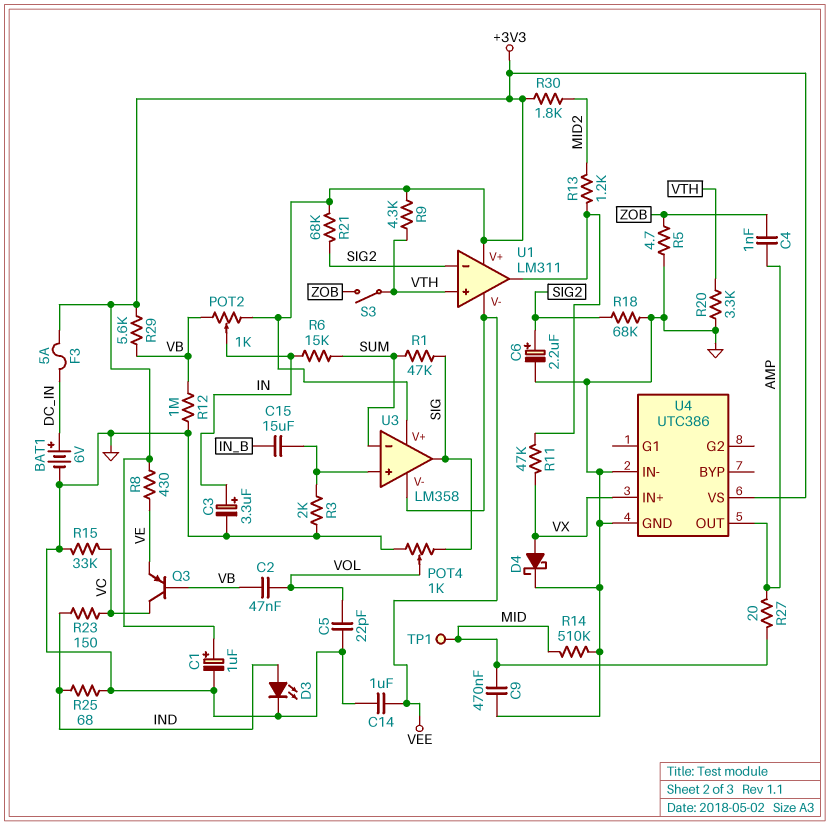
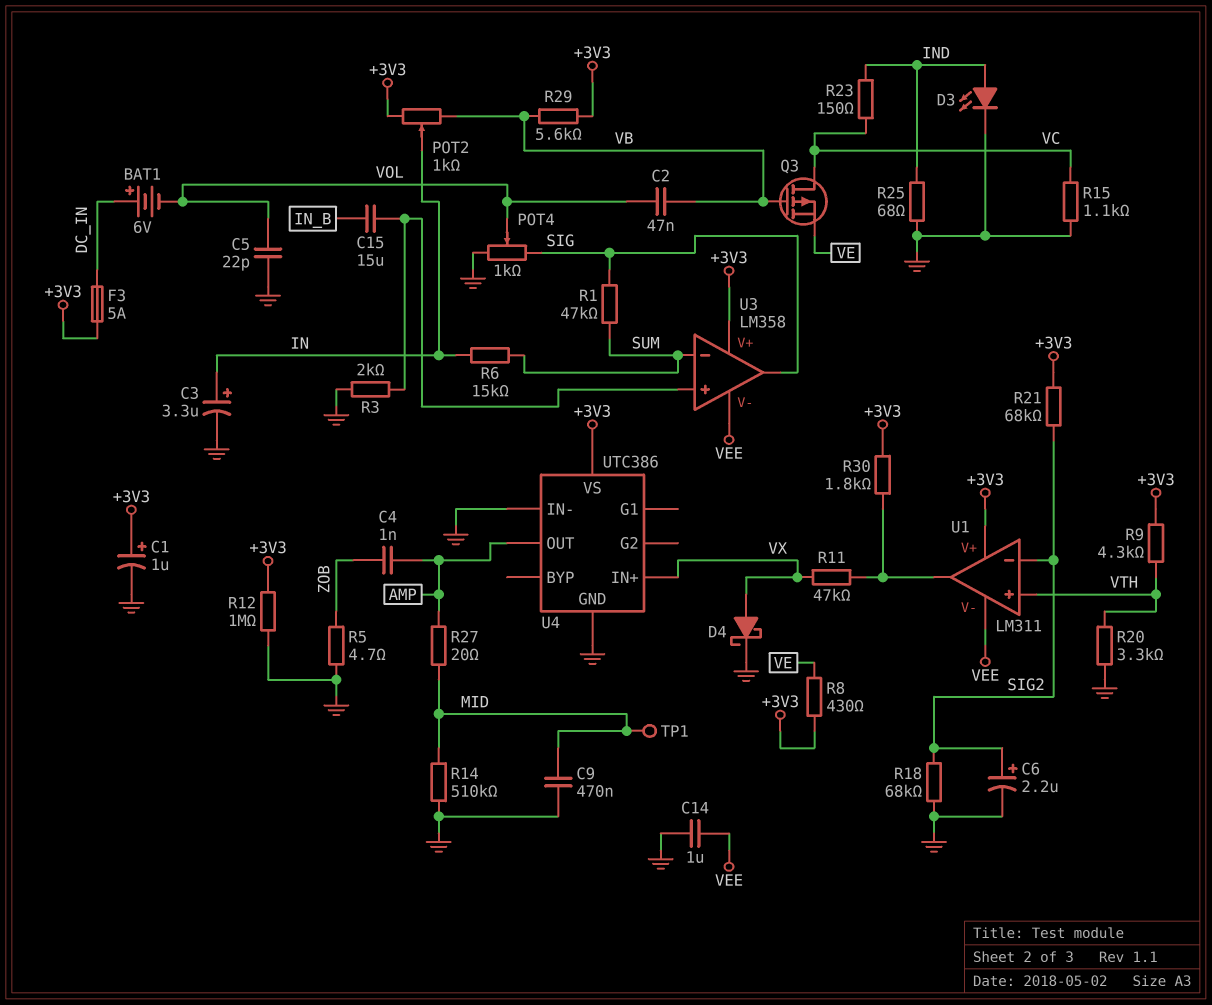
BAT1: 6V (plus DC_IN, minus GND) -> 6V (plus DC_IN, minus VOL)
Q3: PNP (B VB, C VC, E VE) -> PMOS (G VB, D VC, S VE)
R12: 1M (GND, VB) -> 1M (+3V3, GND)
R13: 1.2k (MID2, U1/out) -> none
R15: 33k (GND, VC) -> 1.1k (GND, VC)
R30: 1.8k (+3V3, MID2) -> 1.8k (+3V3, U1/out)
S3: switch (VTH, ZOB) -> none

